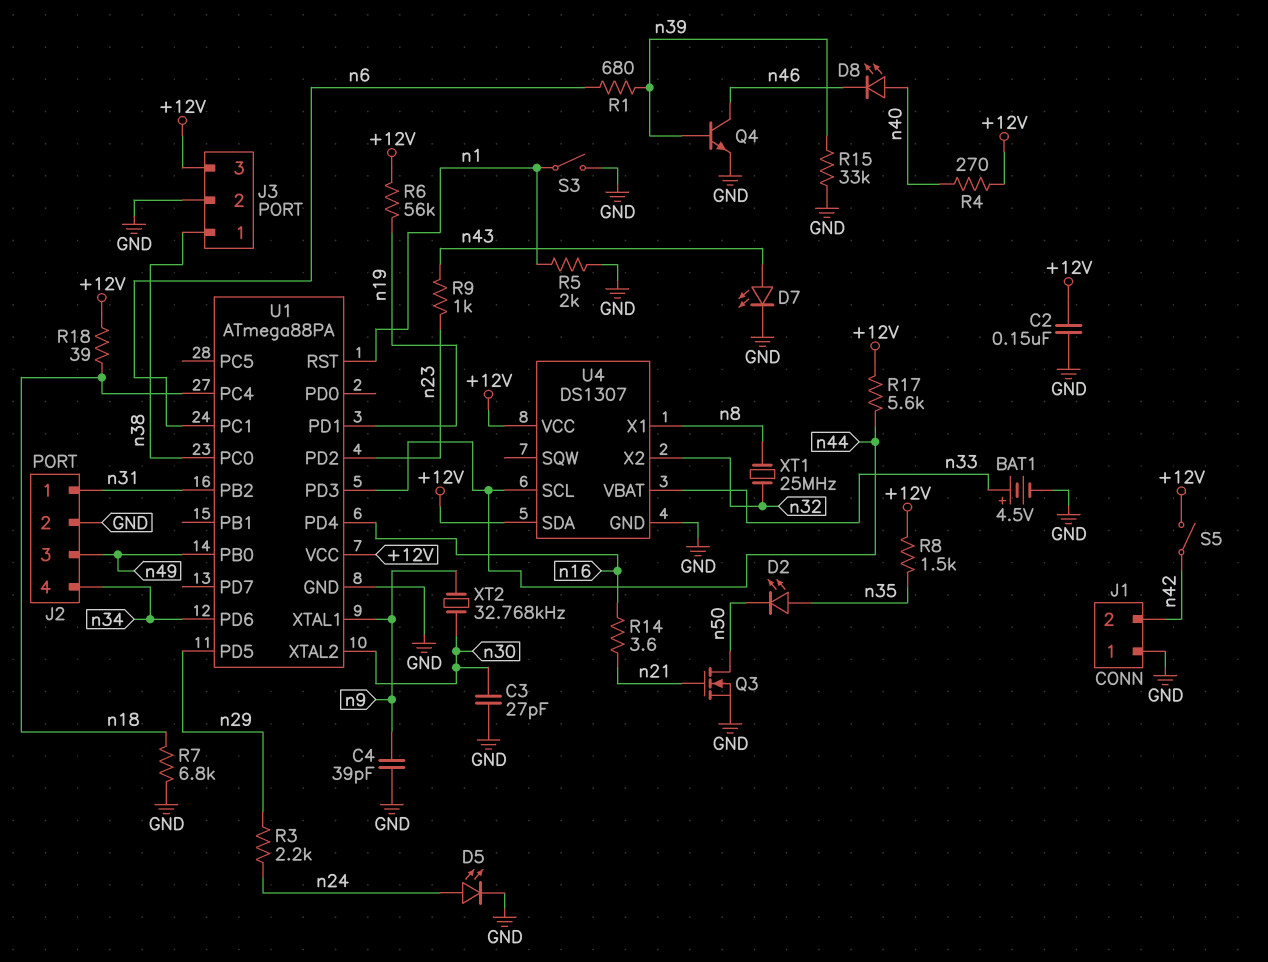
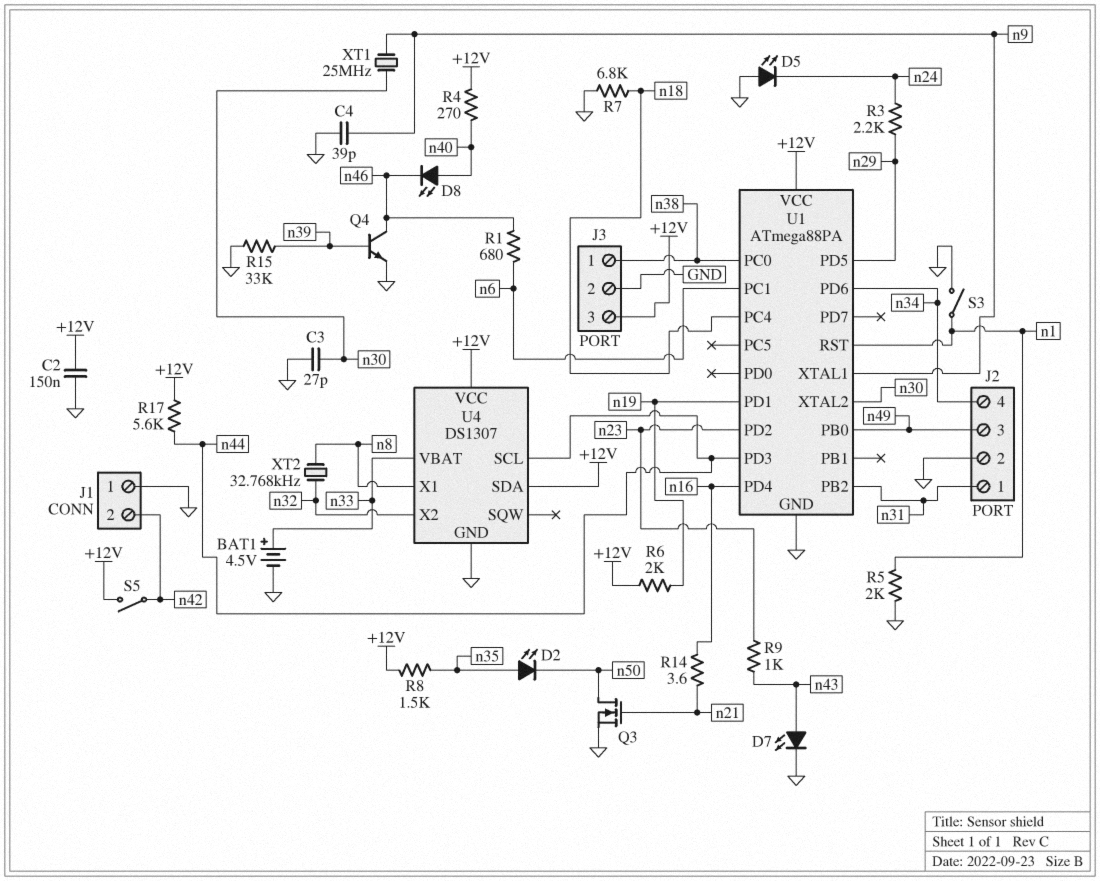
D5: LED (A n24, K GND) -> LED (A GND, K n24)
R1: 680 (n6, n39) -> 680 (n6, n46)
R6: 56k (+12V, n19) -> 2k (+12V, n19)
R18: 39 (+12V, n18) -> none
XT1: 25MHz (n8, n32) -> 25MHz (n9, n30)
XT2: 32.768kHz (n9, n30) -> 32.768kHz (n8, n32)

